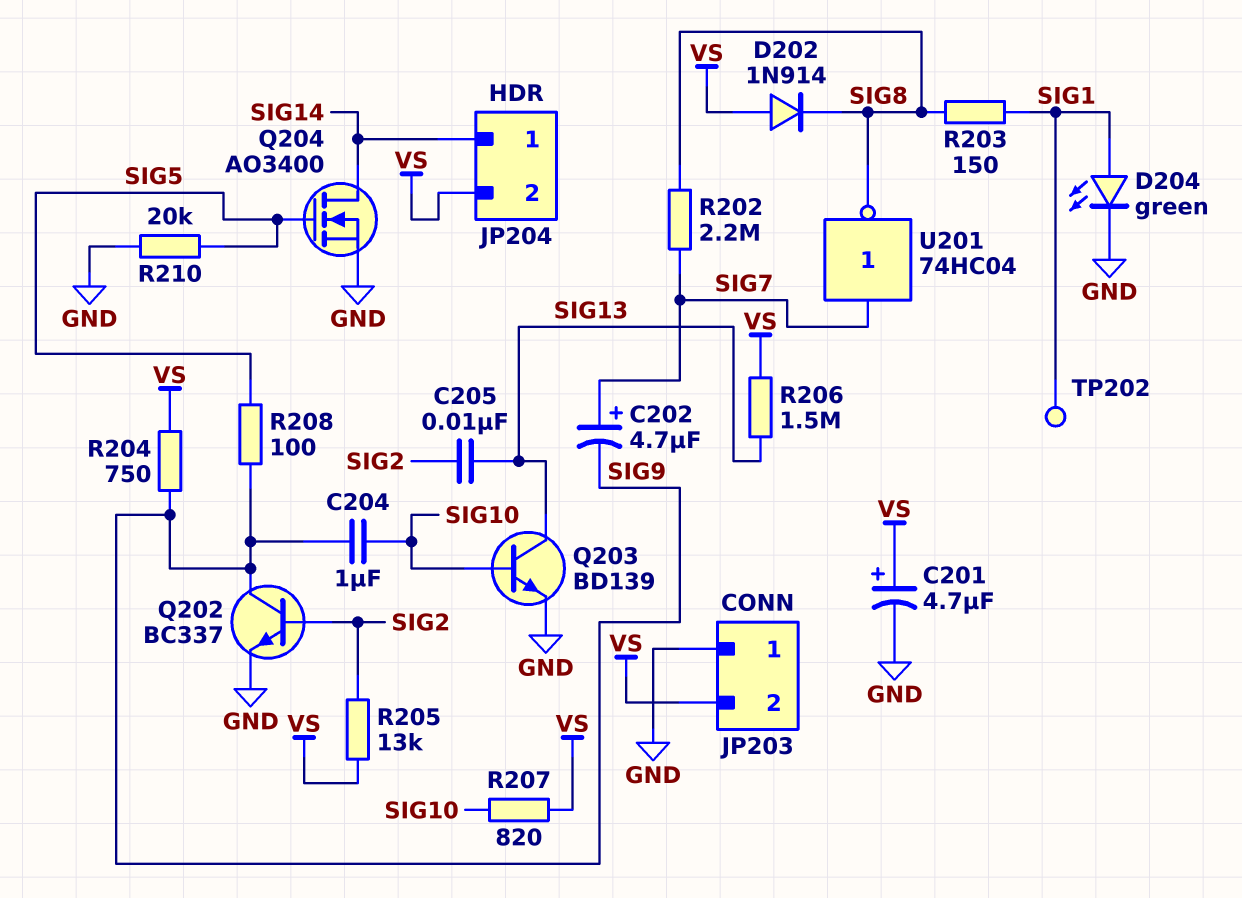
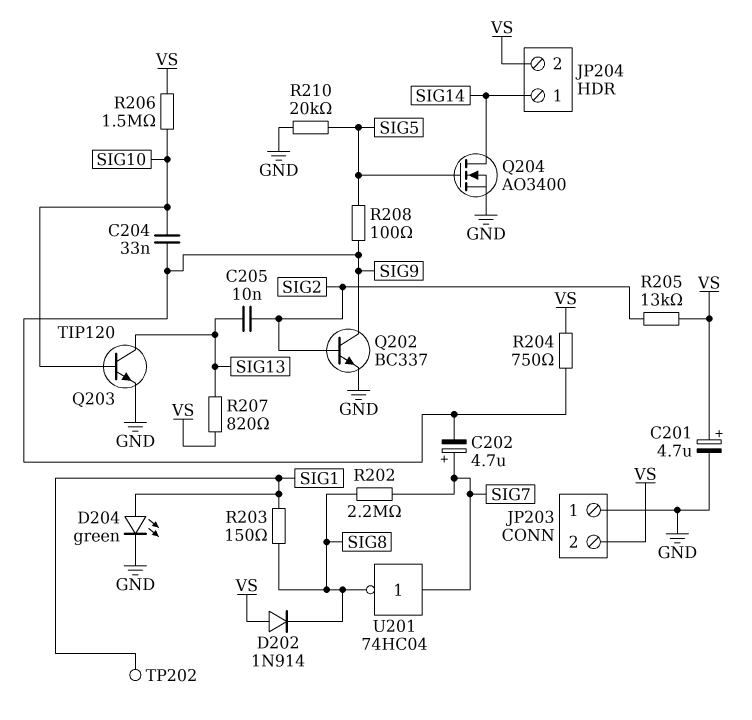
C204: 1uF (SIG9, SIG10) -> 33nF (SIG9, SIG10)
Q203: NPN BD139 (B SIG10, C SIG13, E GND) -> NPN TIP120 (B SIG10, C SIG13, E GND)
R206: 1.5M (SIG13, VS) -> 1.5M (SIG10, VS)
R207: 820 (SIG10, VS) -> 820 (SIG13, VS)

